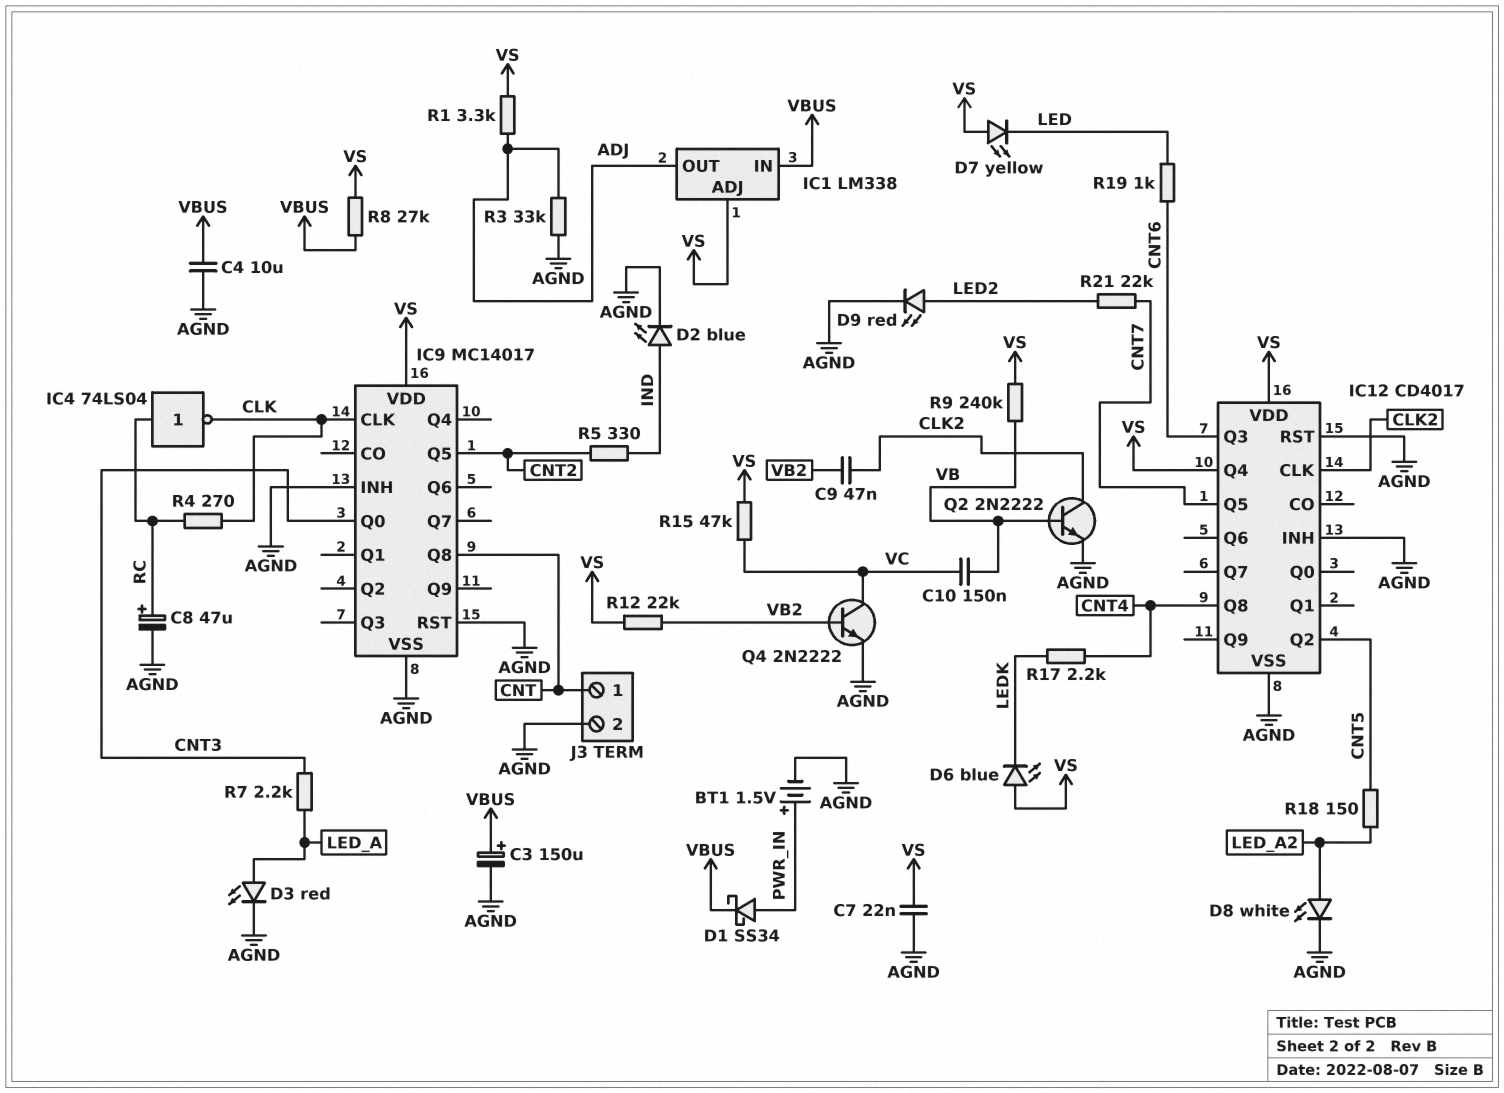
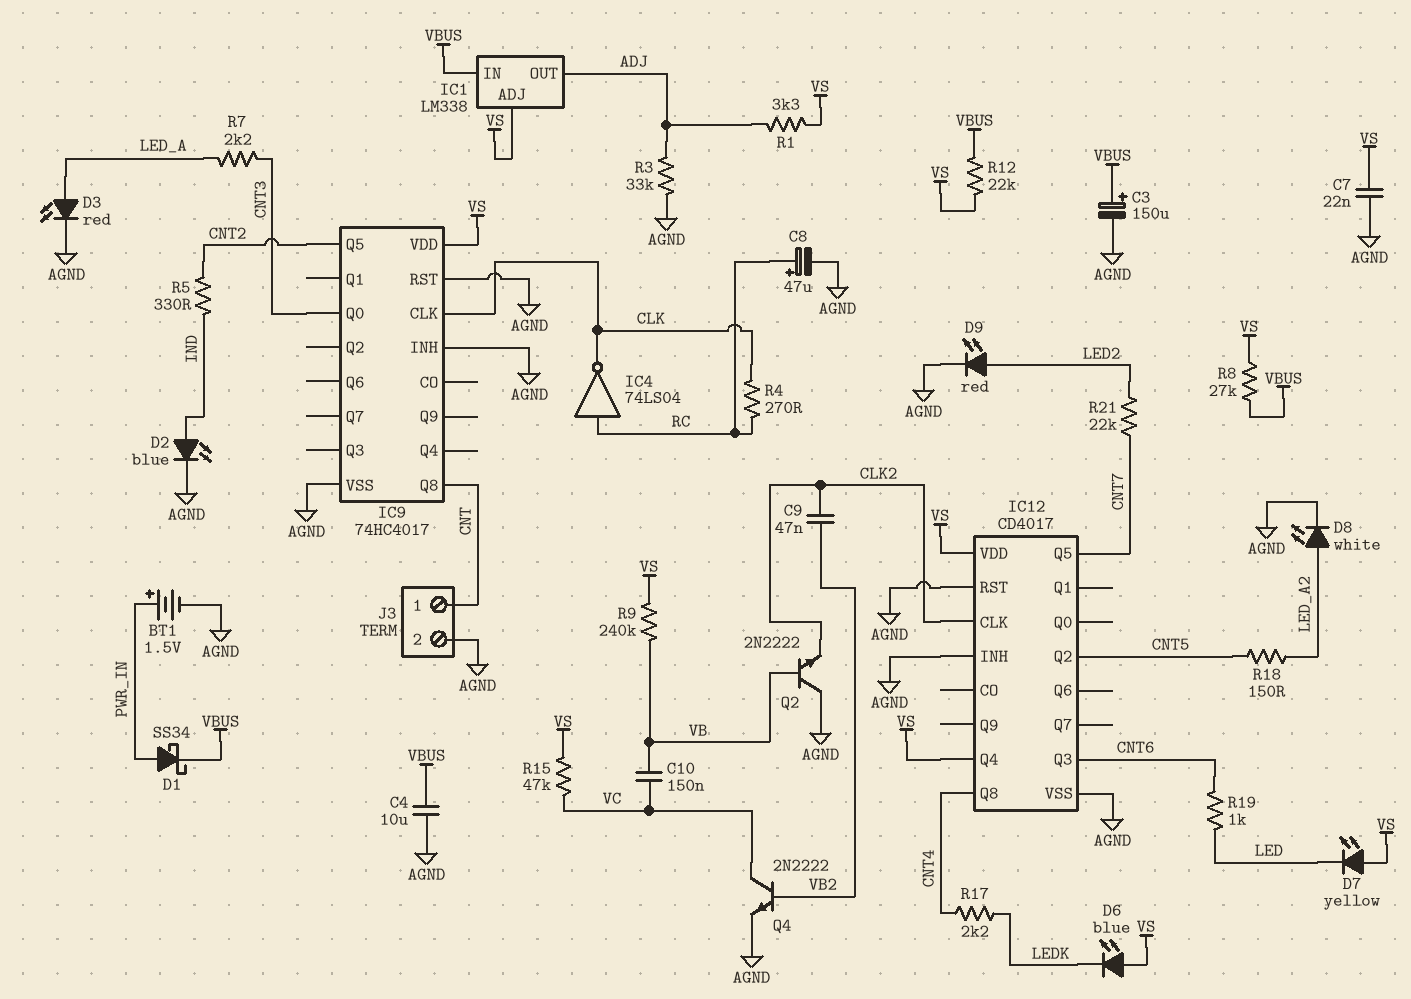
IC9: MC14017 -> 74HC4017
Q2: NPN 2N2222 (B VB, C CLK2, E AGND) -> NPN 2N2222 (B VB, C AGND, E CLK2)
R12: 22k (VB2, VS) -> 22k (VBUS, VS)

